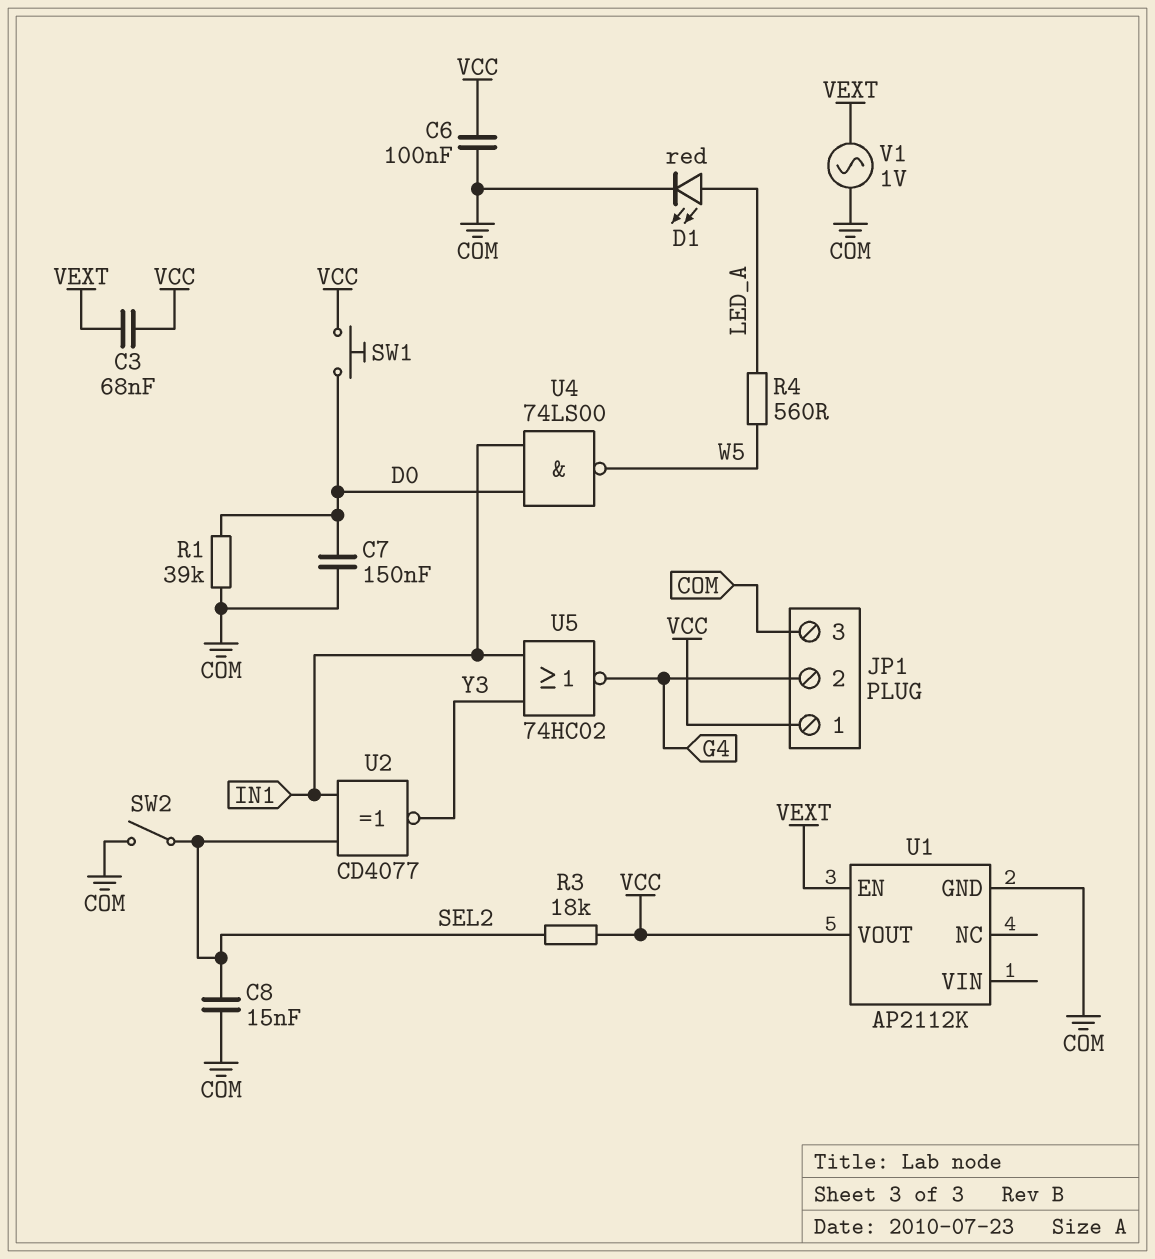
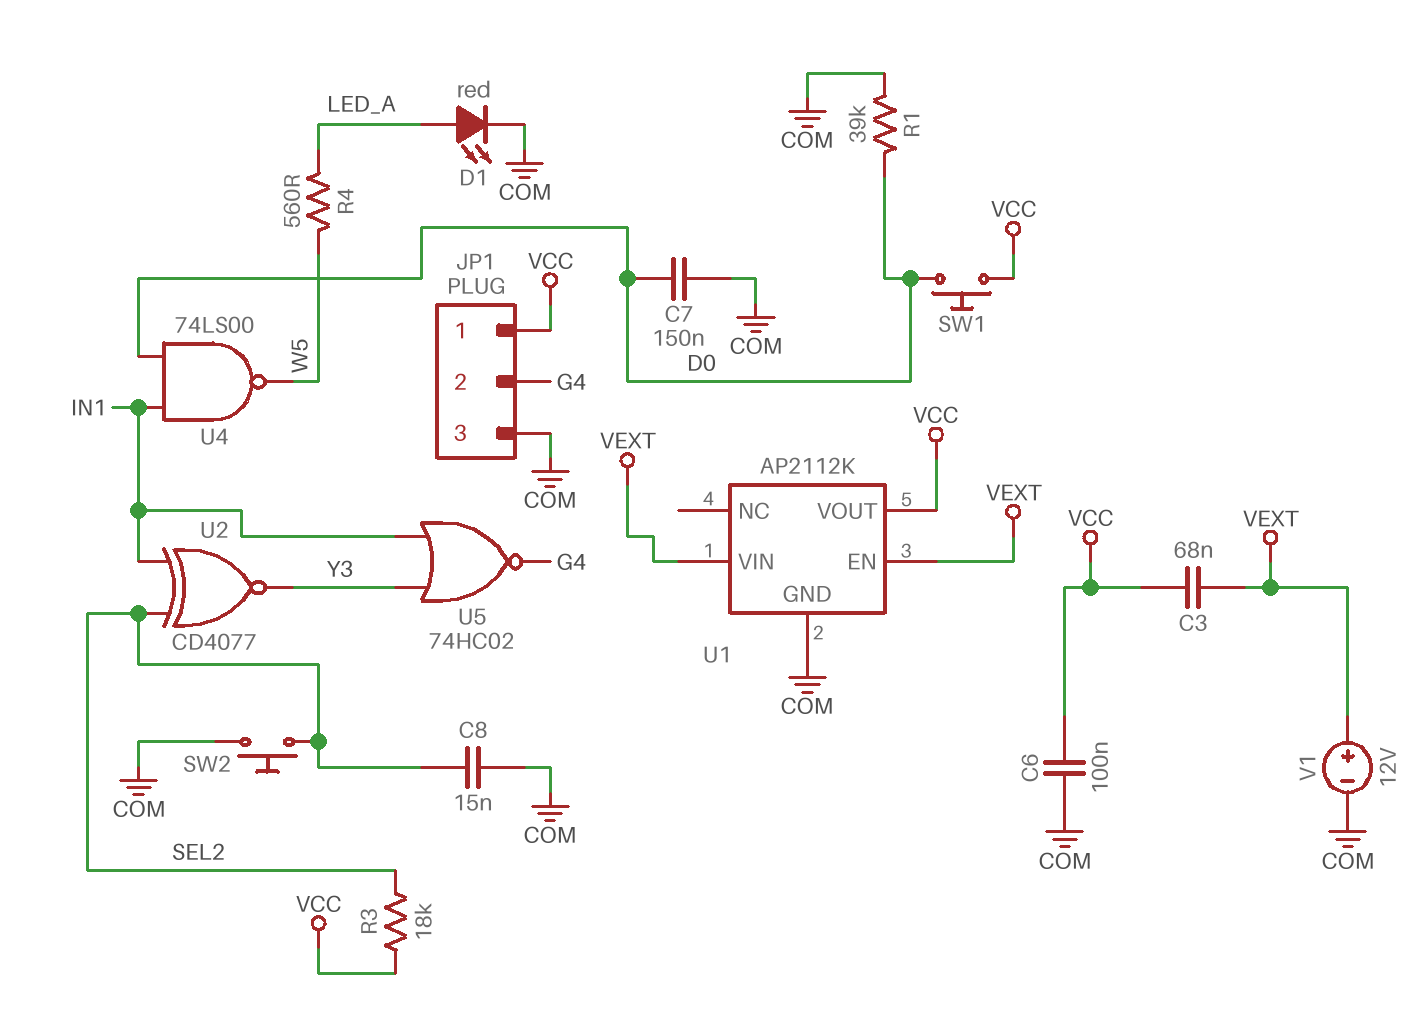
SW2: switch (COM, SEL2) -> button (COM, SEL2)
U1 pin VIN: none -> VEXT
V1: AC 1V (COM, VEXT) -> 12V (plus VEXT, minus COM)

